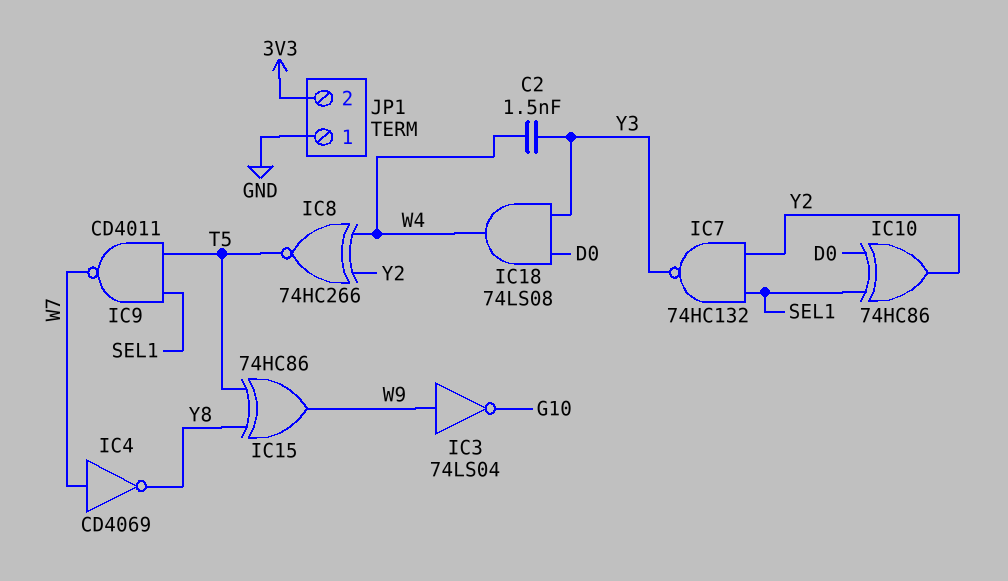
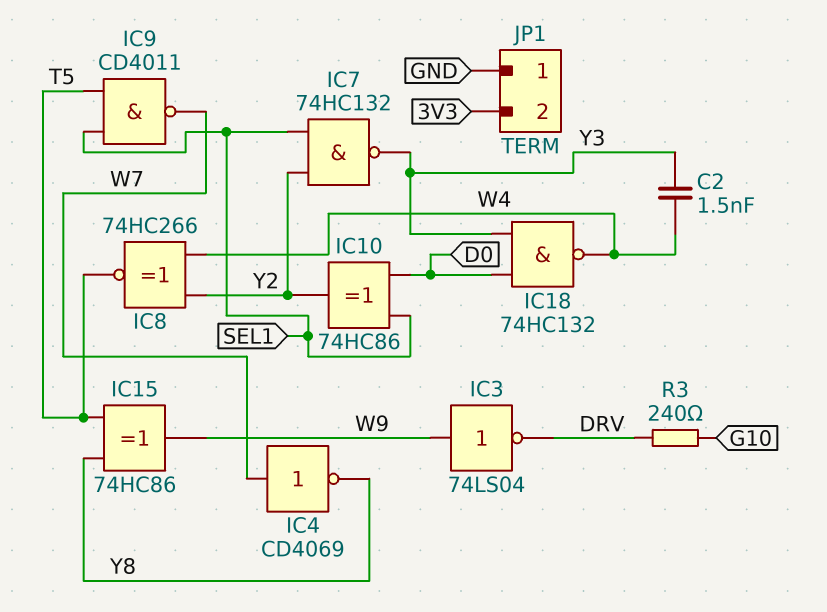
IC3: NOT 74LS04 (in W9, out G10) -> NOT 74LS04 (in W9, out DRV)
IC18: AND 74LS08 (in D0, in Y3, out W4) -> NAND 74HC132 (in D0, in Y3, out W4)
R3: none -> 240 (DRV, G10)

